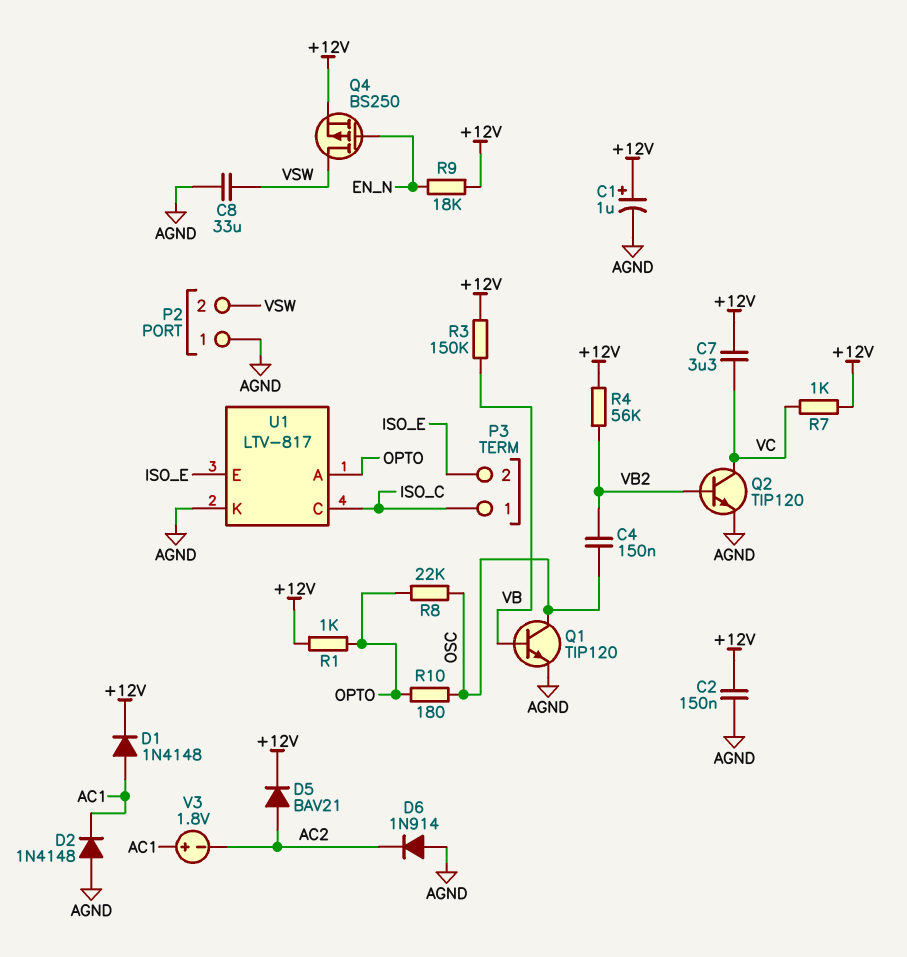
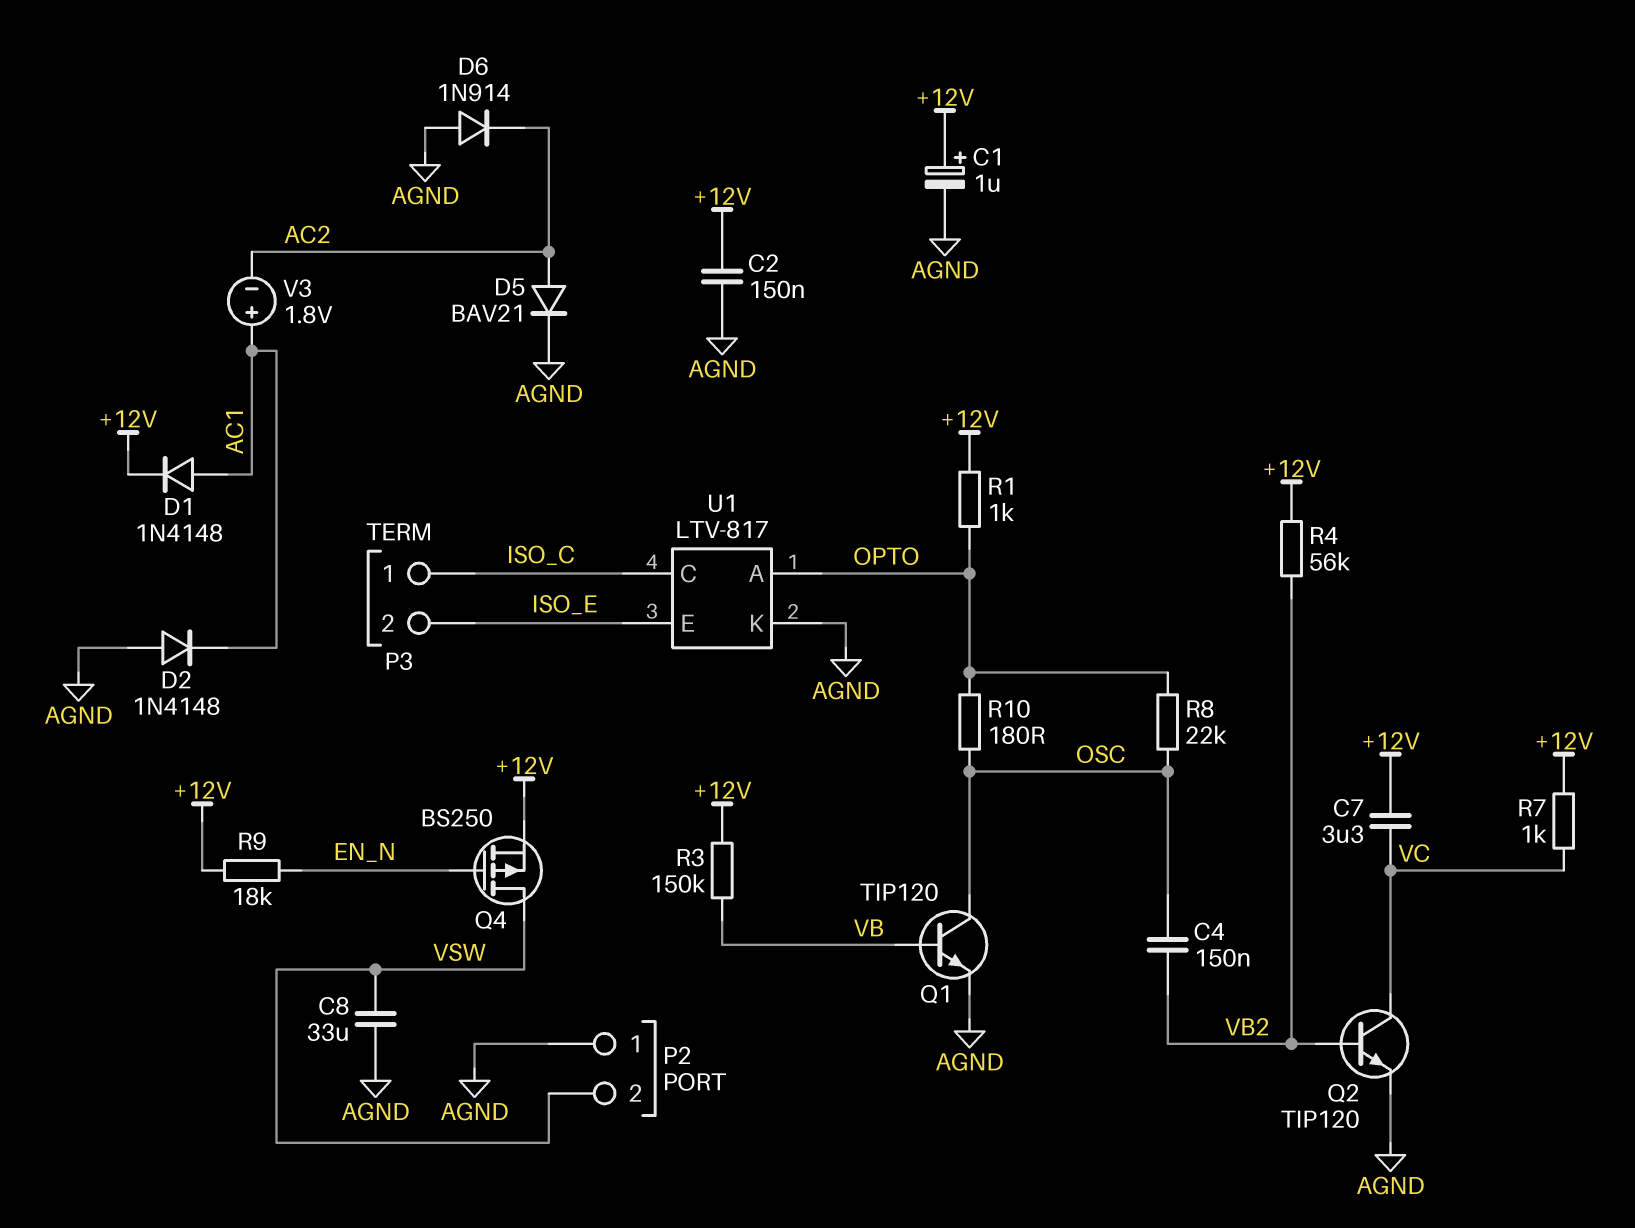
D5: diode BAV21 (A AC2, K +12V) -> diode BAV21 (A AC2, K AGND)

